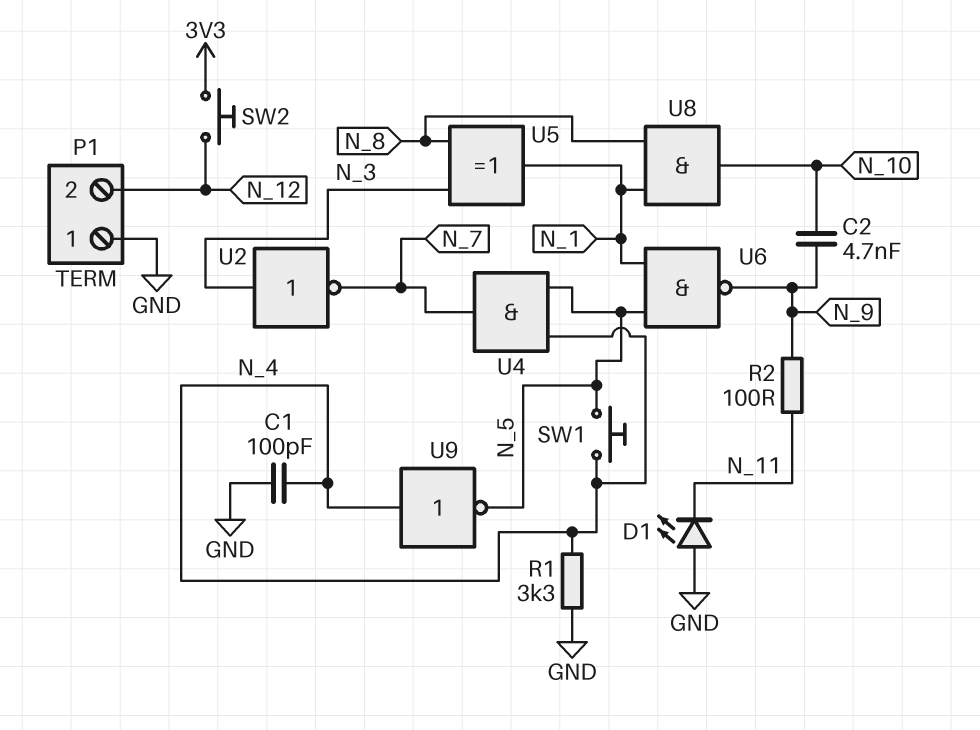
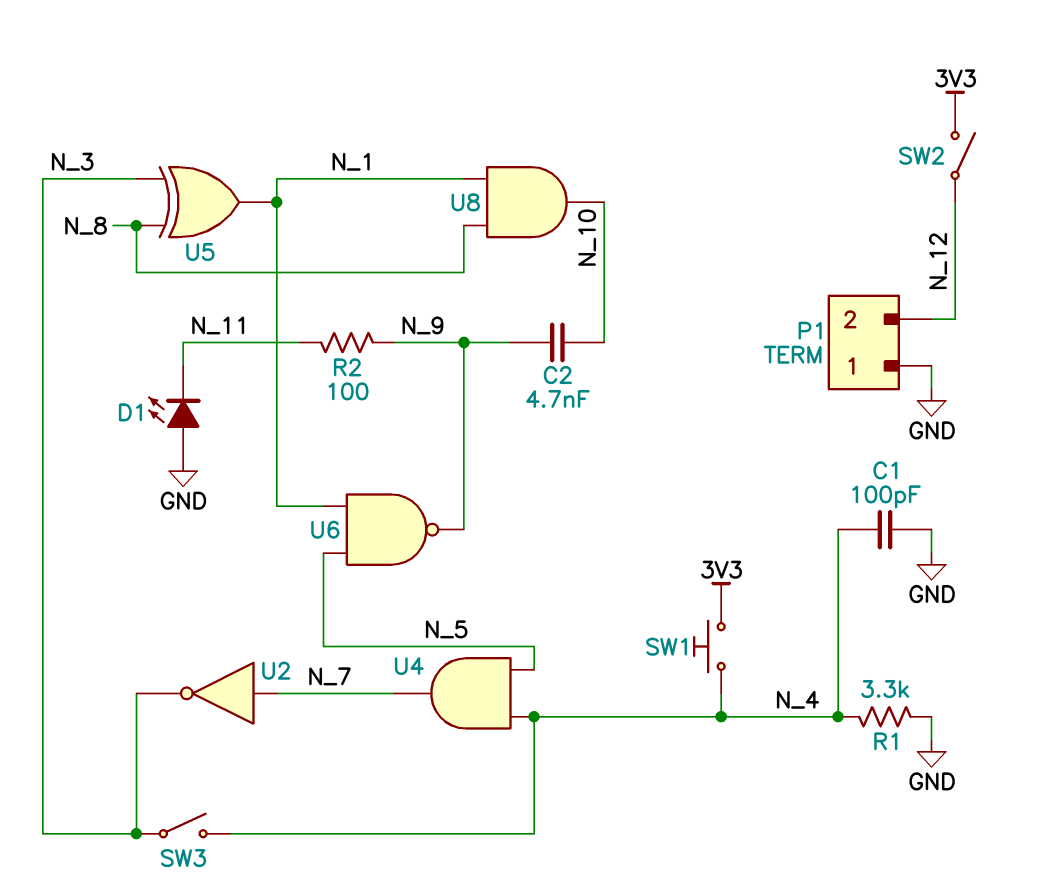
SW1: button (N_4, N_5) -> button (3V3, N_4)
SW2: button (3V3, N_12) -> switch (3V3, N_12)
SW3: none -> switch (N_3, N_4)
U2: NOT (in N_3, out N_7) -> NOT (in N_7, out N_3)
U9: NOT (in N_4, out N_5) -> none

